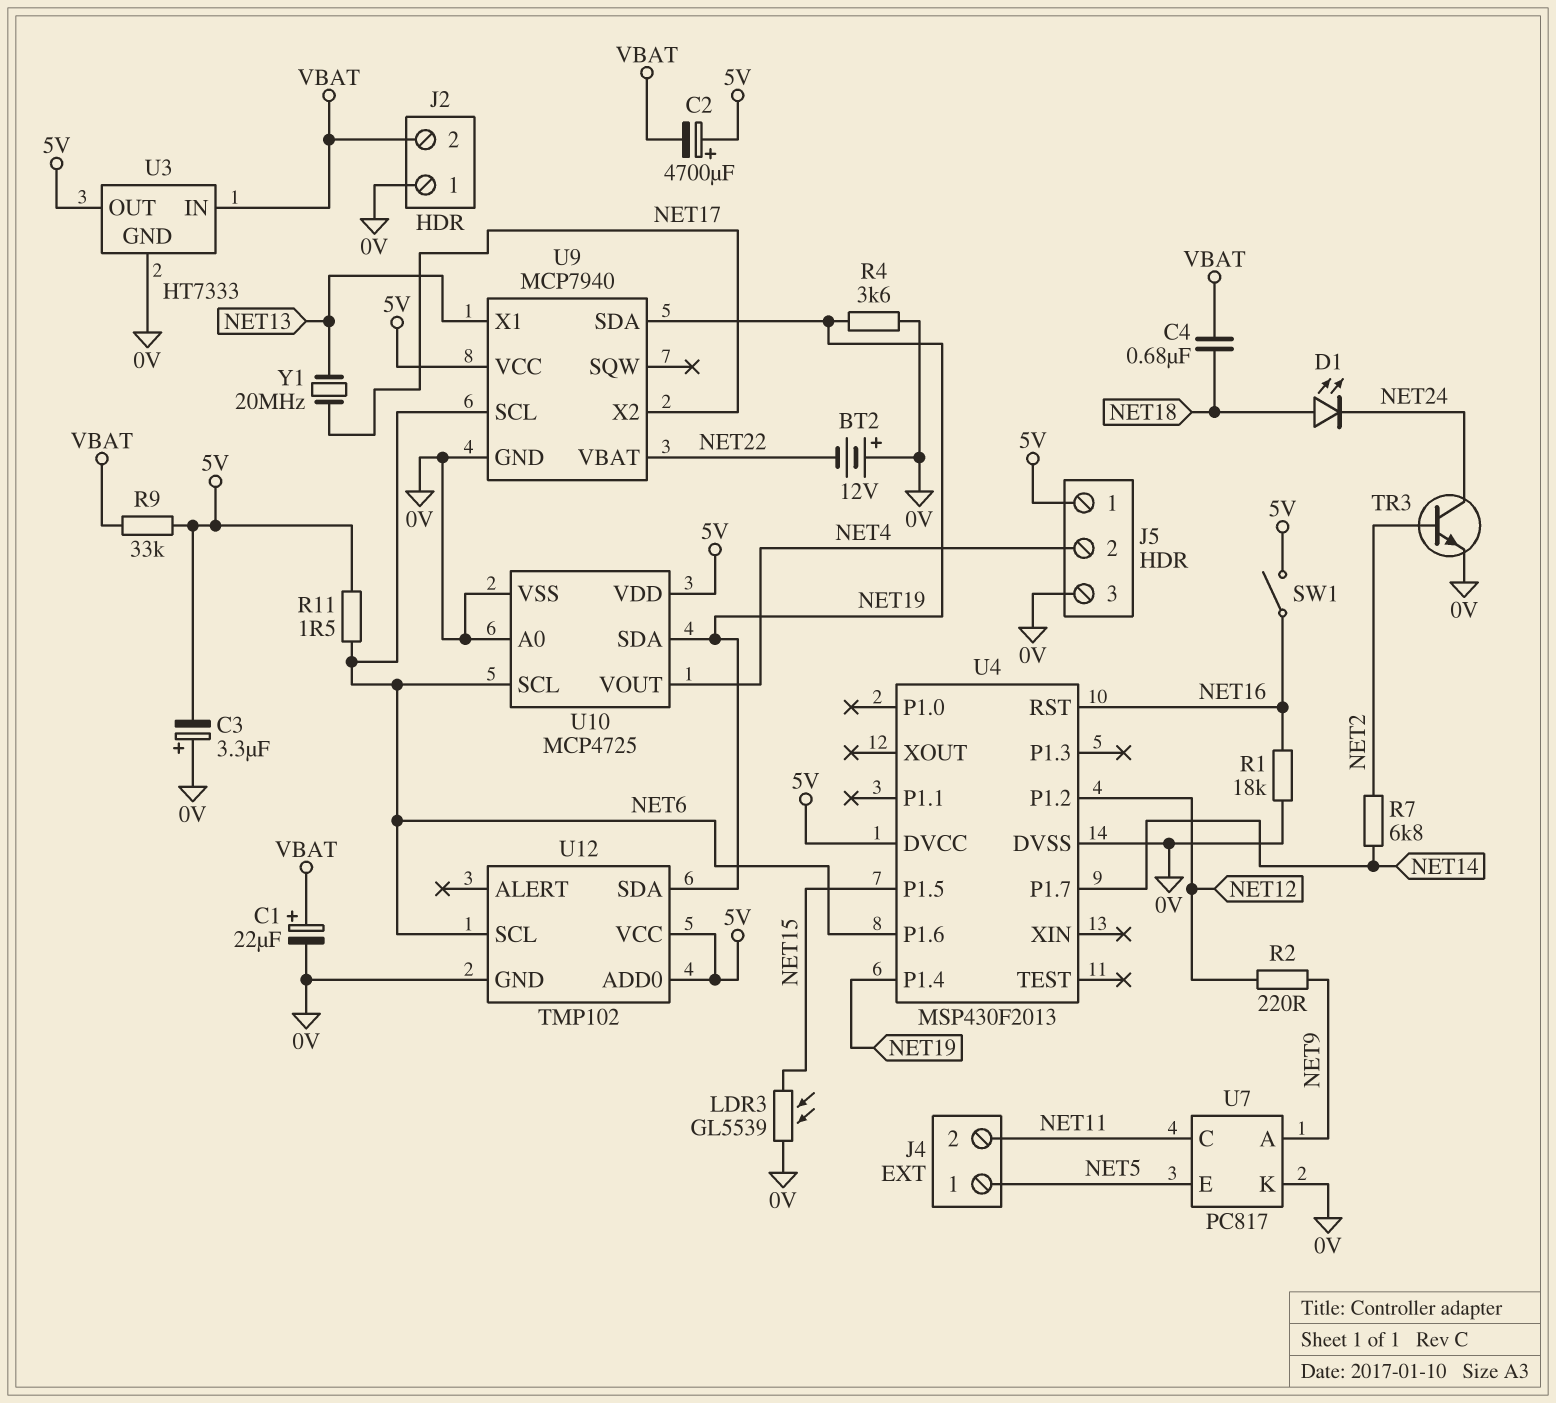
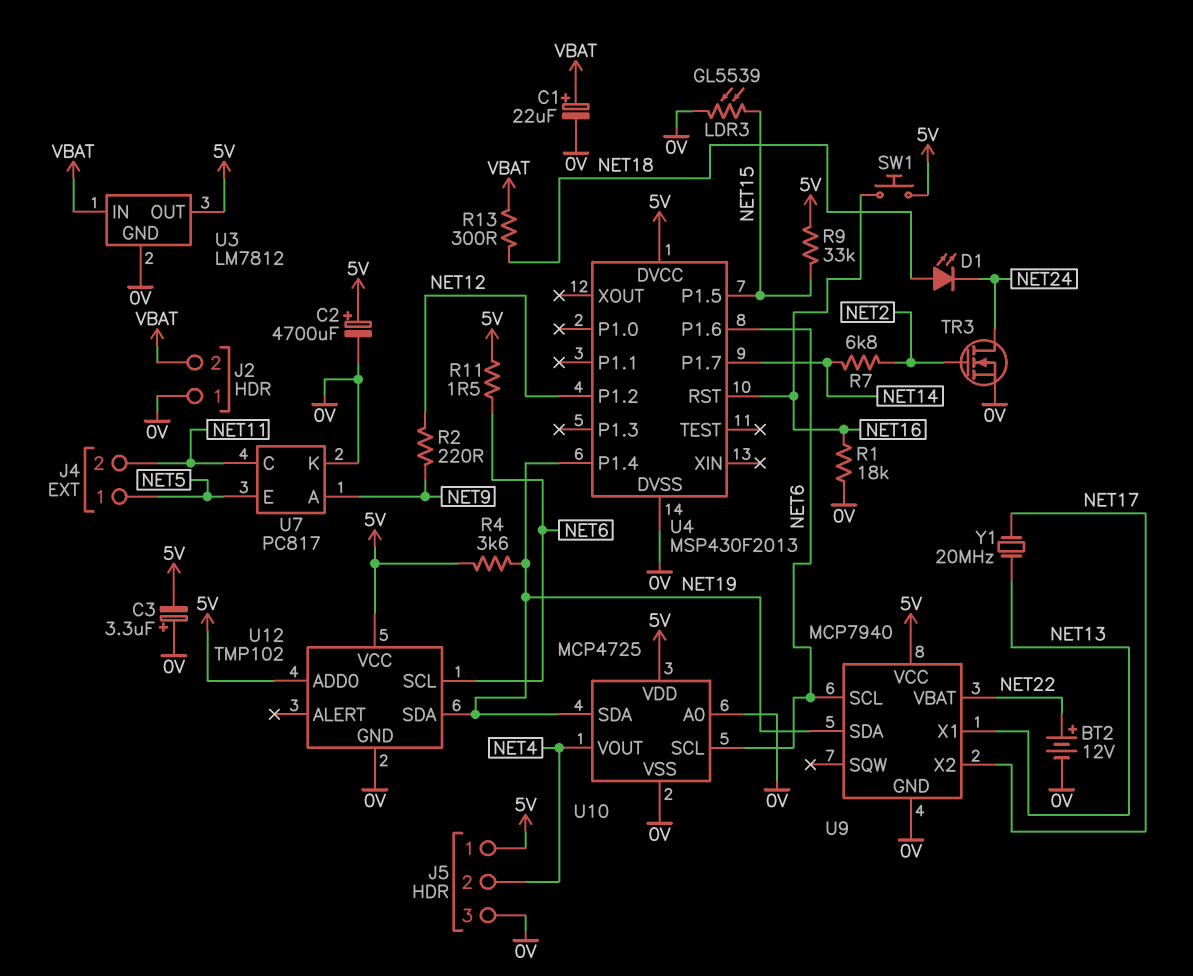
BT2: 12V (plus 0V, minus NET22) -> 12V (plus NET22, minus 0V)
C2: 4700uF (plus 5V, minus VBAT) -> 4700uF (plus 5V, minus 0V)
C4: 680nF (NET18, VBAT) -> none
R4: 3.6k (0V, NET19) -> 3.6k (5V, NET19)
R9: 33k (5V, VBAT) -> 33k (5V, NET15)
R13: none -> 300 (NET18, VBAT)
SW1: switch (5V, NET16) -> button (5V, NET16)
TR3: NPN (B NET2, C NET24, E 0V) -> NMOS (G NET2, D NET24, S 0V)
U3: HT7333 -> LM7812

